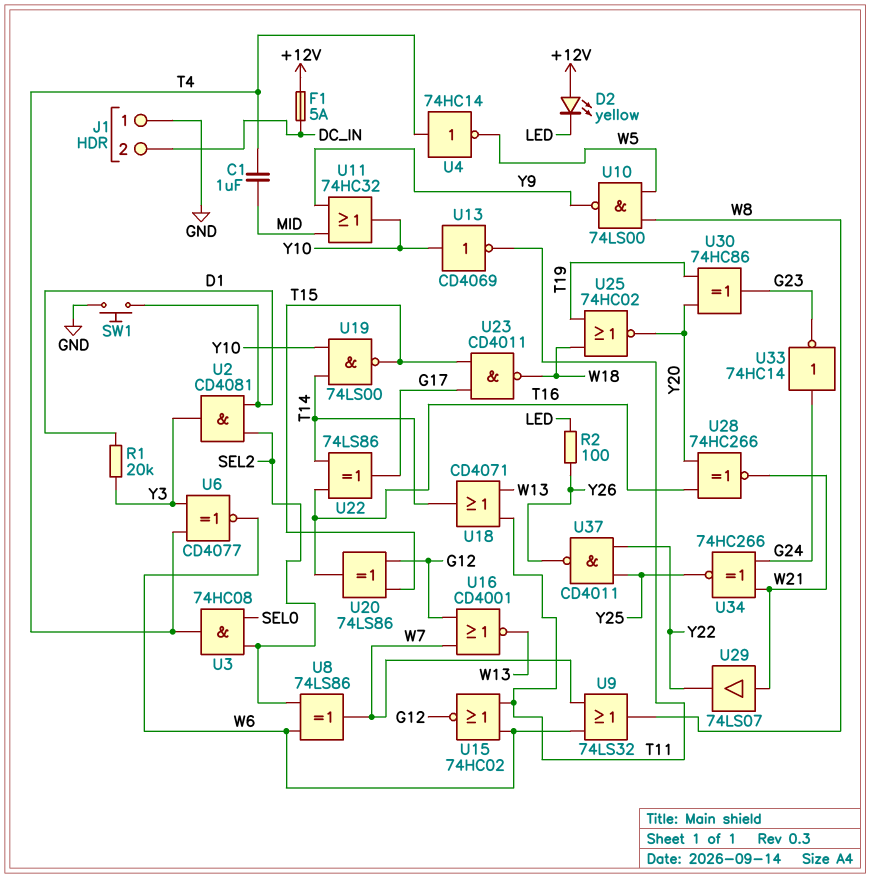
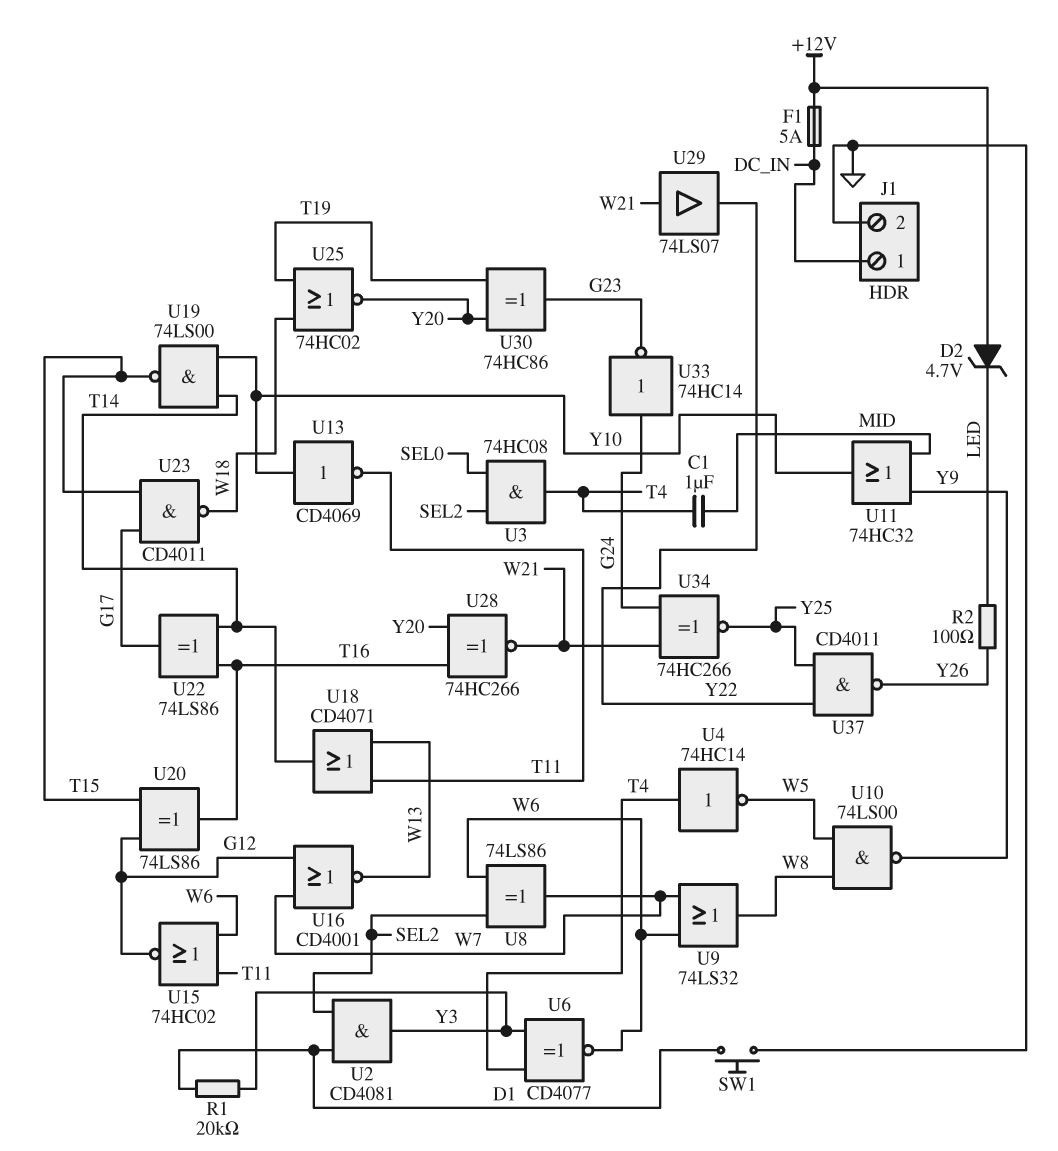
D2: LED yellow (A +12V, K LED) -> zener 4.7V (A +12V, K LED)
J1 pin 1: GND -> DC_IN
J1 pin 2: DC_IN -> GND

